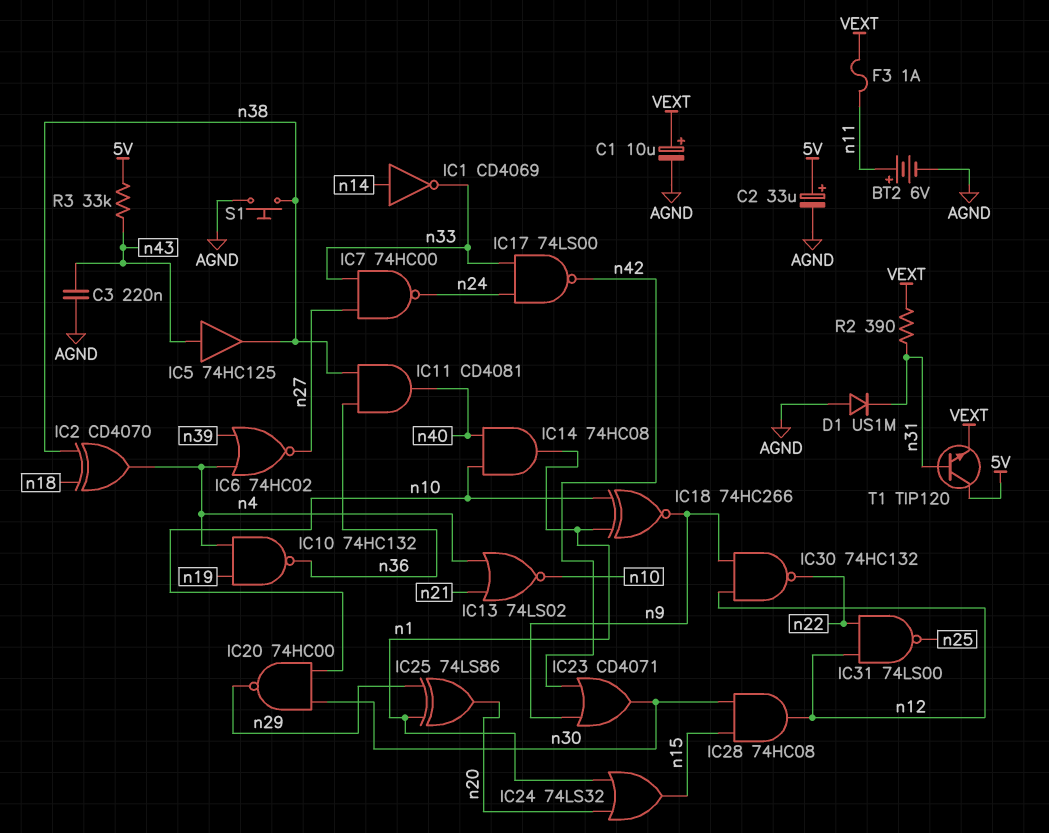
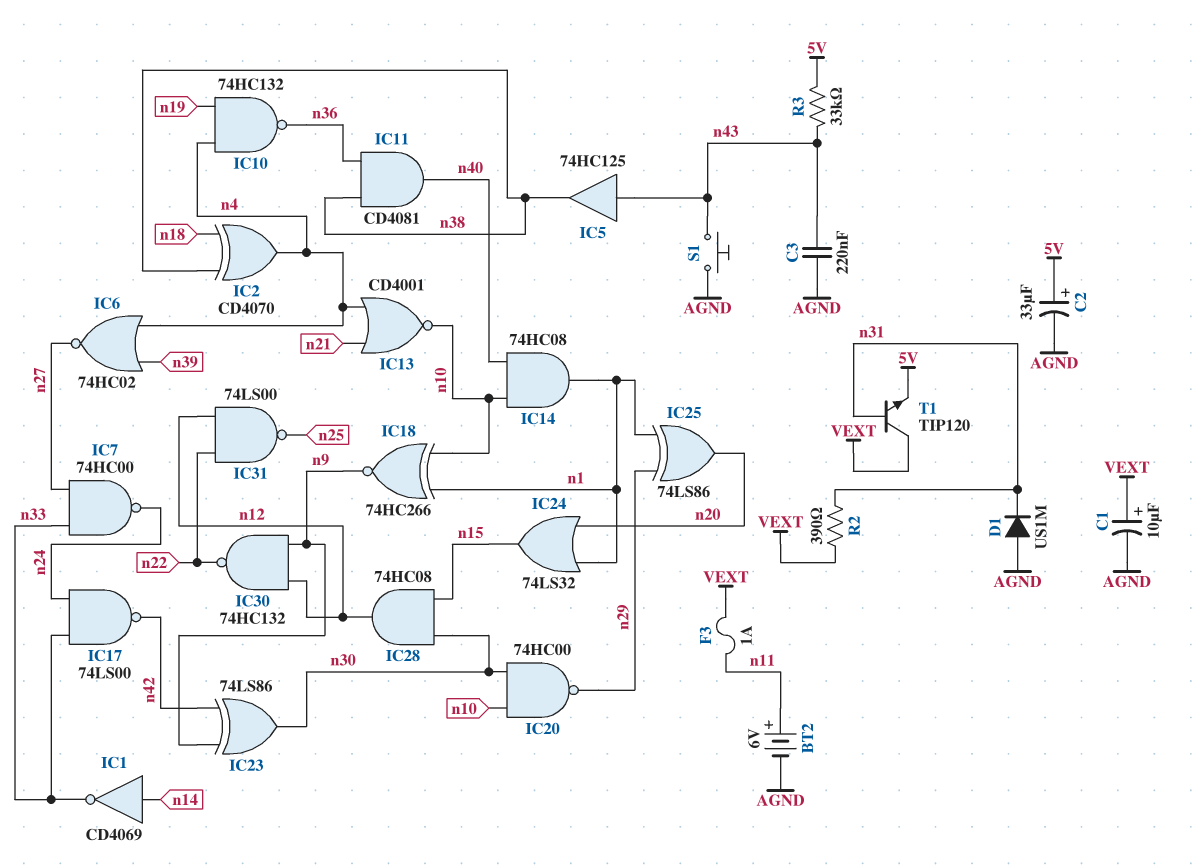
IC13: NOR 74LS02 (in n4, in n21, out n10) -> NOR CD4001 (in n4, in n21, out n10)
IC23: OR CD4071 (in n9, in n42, out n30) -> XOR 74LS86 (in n9, in n42, out n30)
S1: button (AGND, n38) -> button (AGND, n43)
T1: NPN TIP120 (B n31, C 5V, E VEXT) -> NPN TIP120 (B n31, C VEXT, E 5V)

